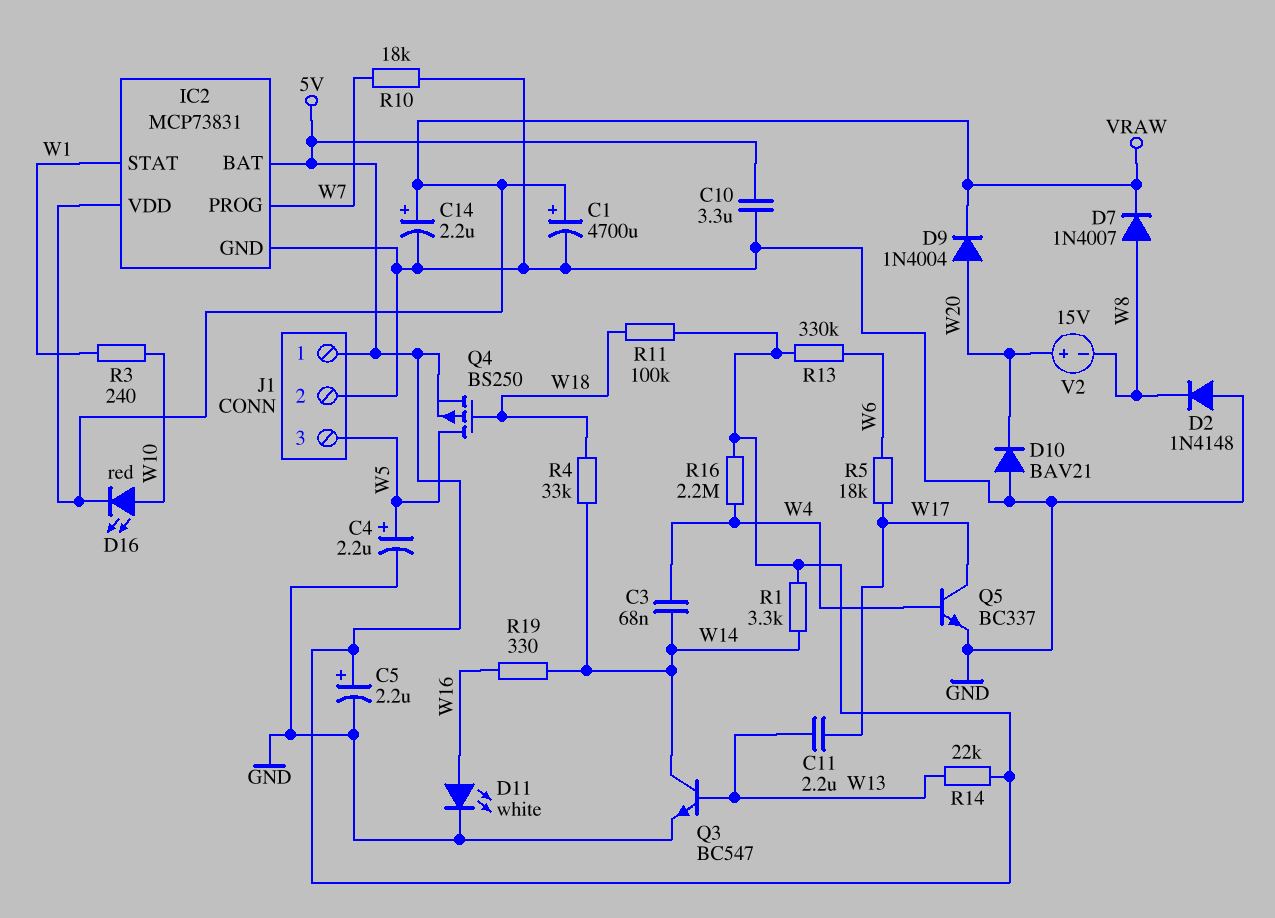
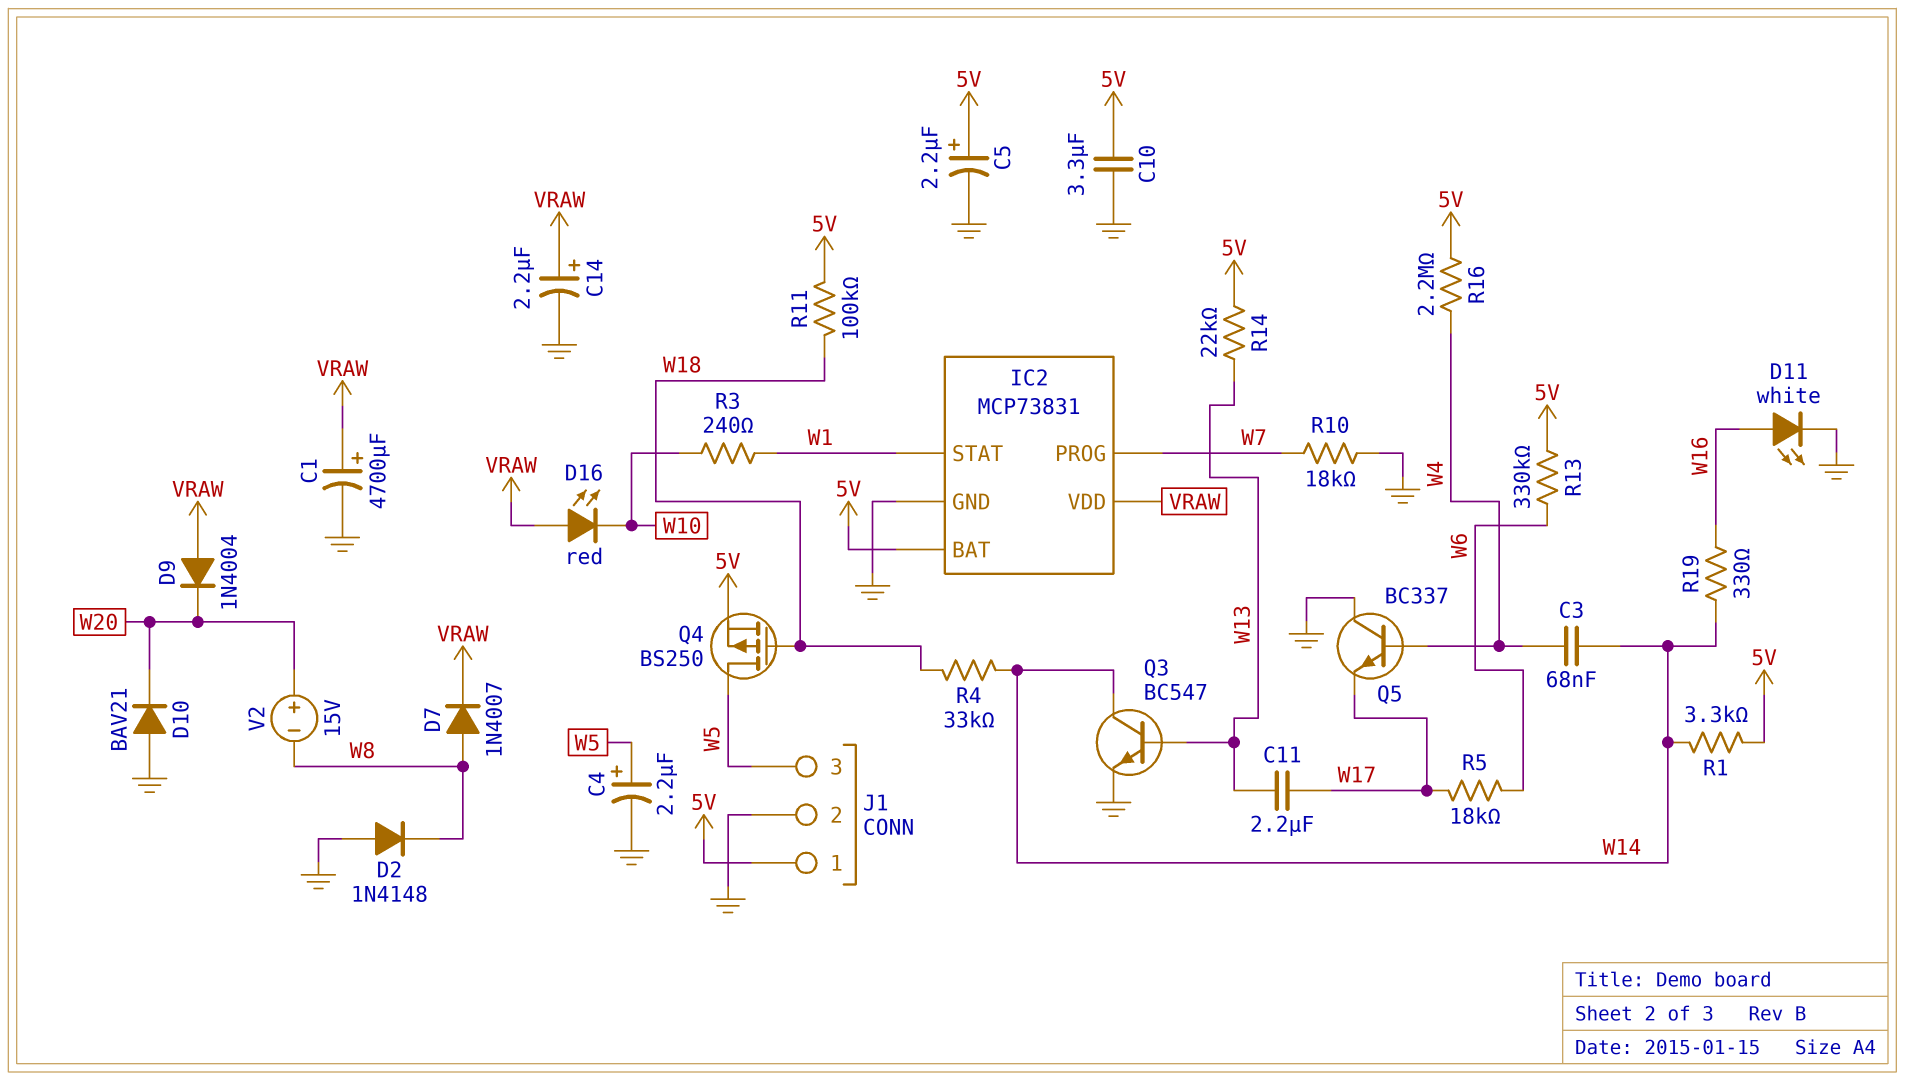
D9: diode 1N4004 (A W20, K VRAW) -> diode 1N4004 (A VRAW, K W20)
D16: LED red (A W10, K VRAW) -> LED red (A VRAW, K W10)
Q5: NPN BC337 (B W4, C W17, E GND) -> NPN BC337 (B W4, C GND, E W17)

